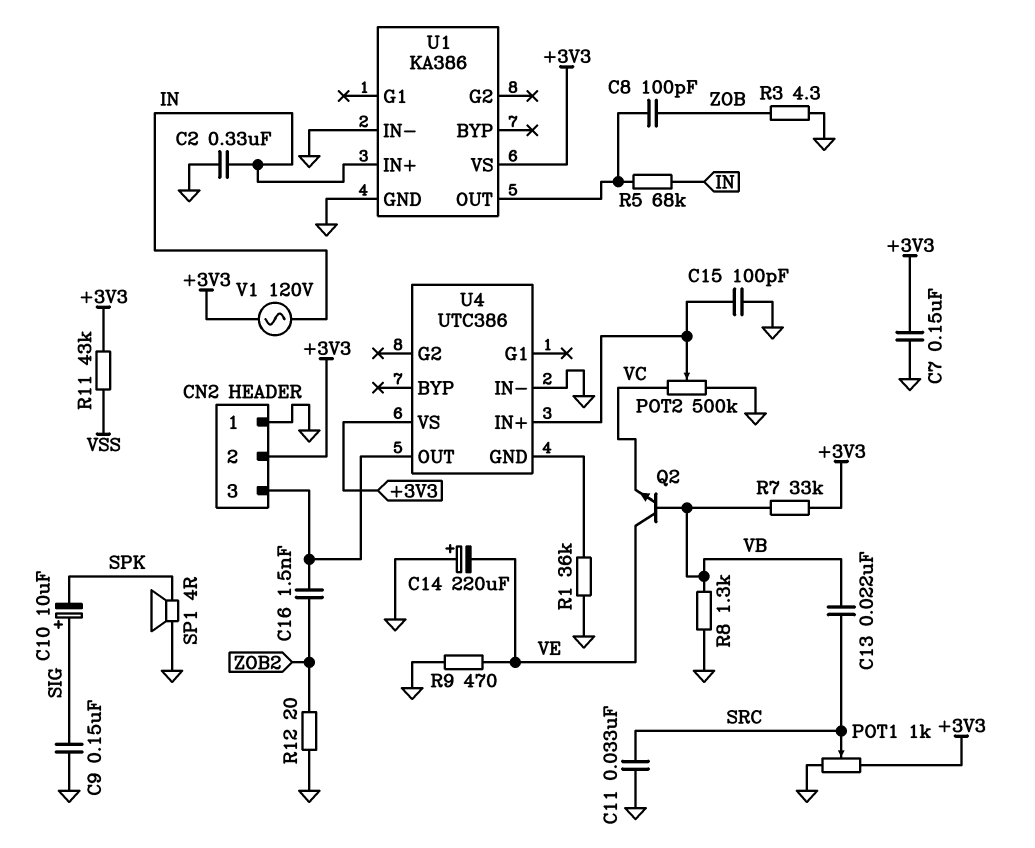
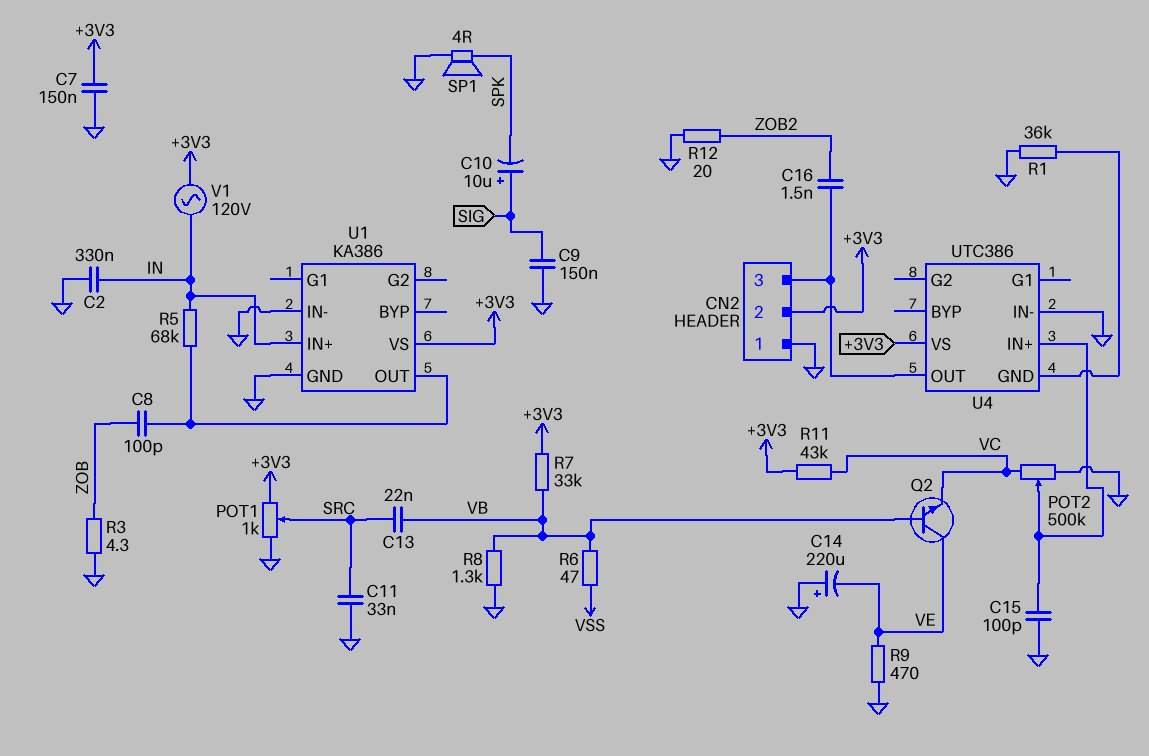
R6: none -> 47 (VB, VSS)
R11: 43k (+3V3, VSS) -> 43k (+3V3, VC)

